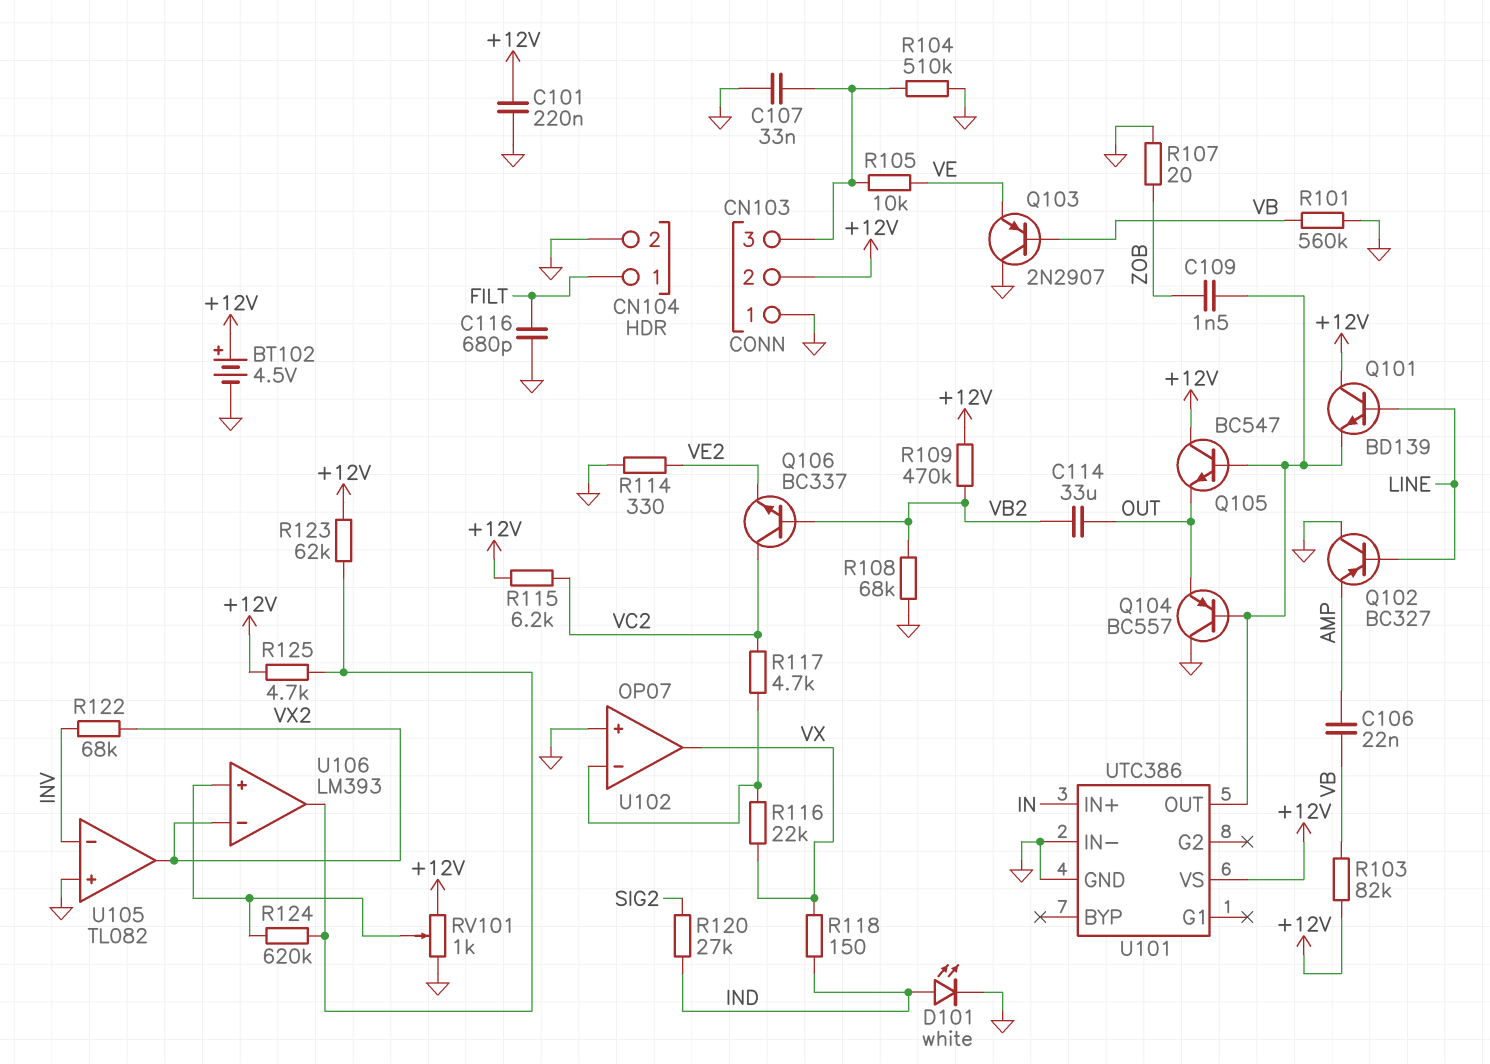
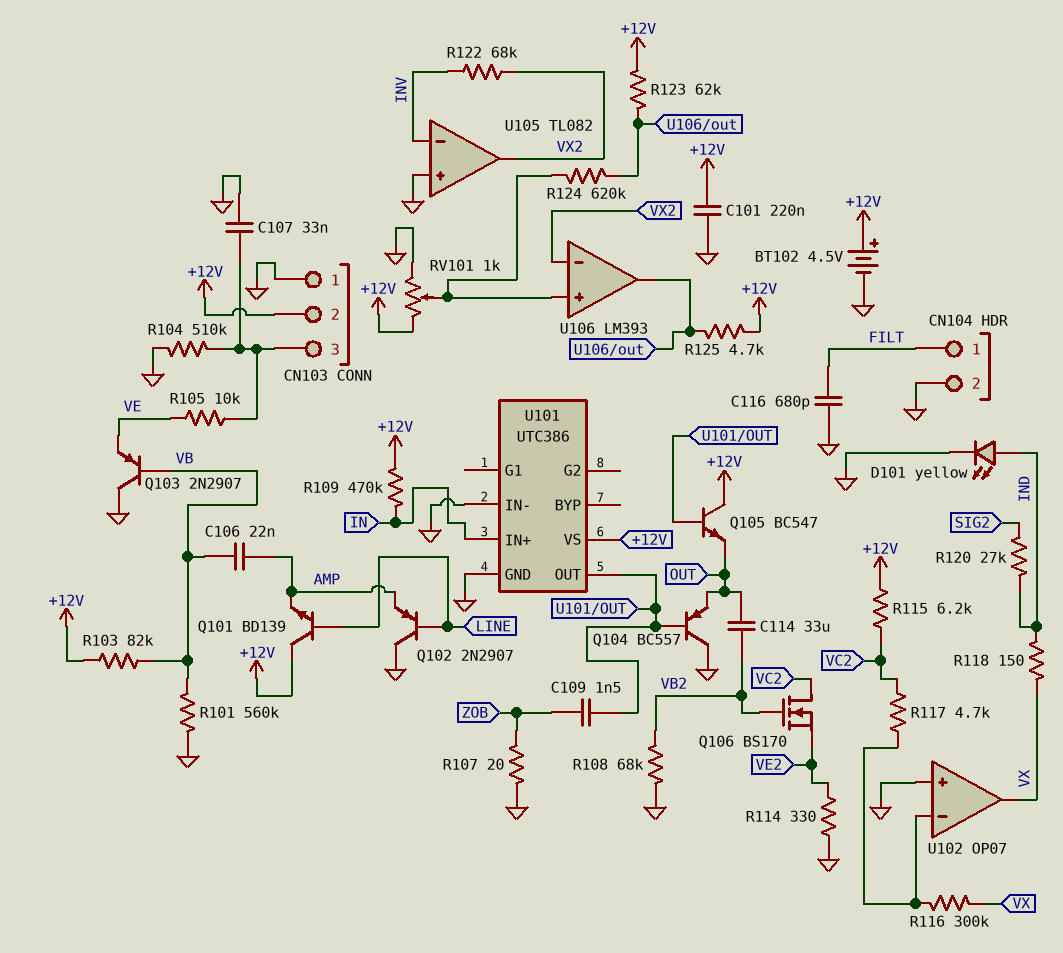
D101: LED white (A IND, K GND) -> LED yellow (A IND, K GND)
Q101: NPN BD139 (B LINE, C +12V, E U101/OUT) -> NPN BD139 (B LINE, C +12V, E AMP)
Q102: PNP BC327 (B LINE, C GND, E AMP) -> PNP 2N2907 (B LINE, C GND, E AMP)
Q106: NPN BC337 (B VB2, C VC2, E VE2) -> NMOS BS170 (G VB2, D VC2, S VE2)
R109: 470k (+12V, VB2) -> 470k (+12V, IN)
R116: 22k (U102/in-, VX) -> 300k (U102/in-, VX)

